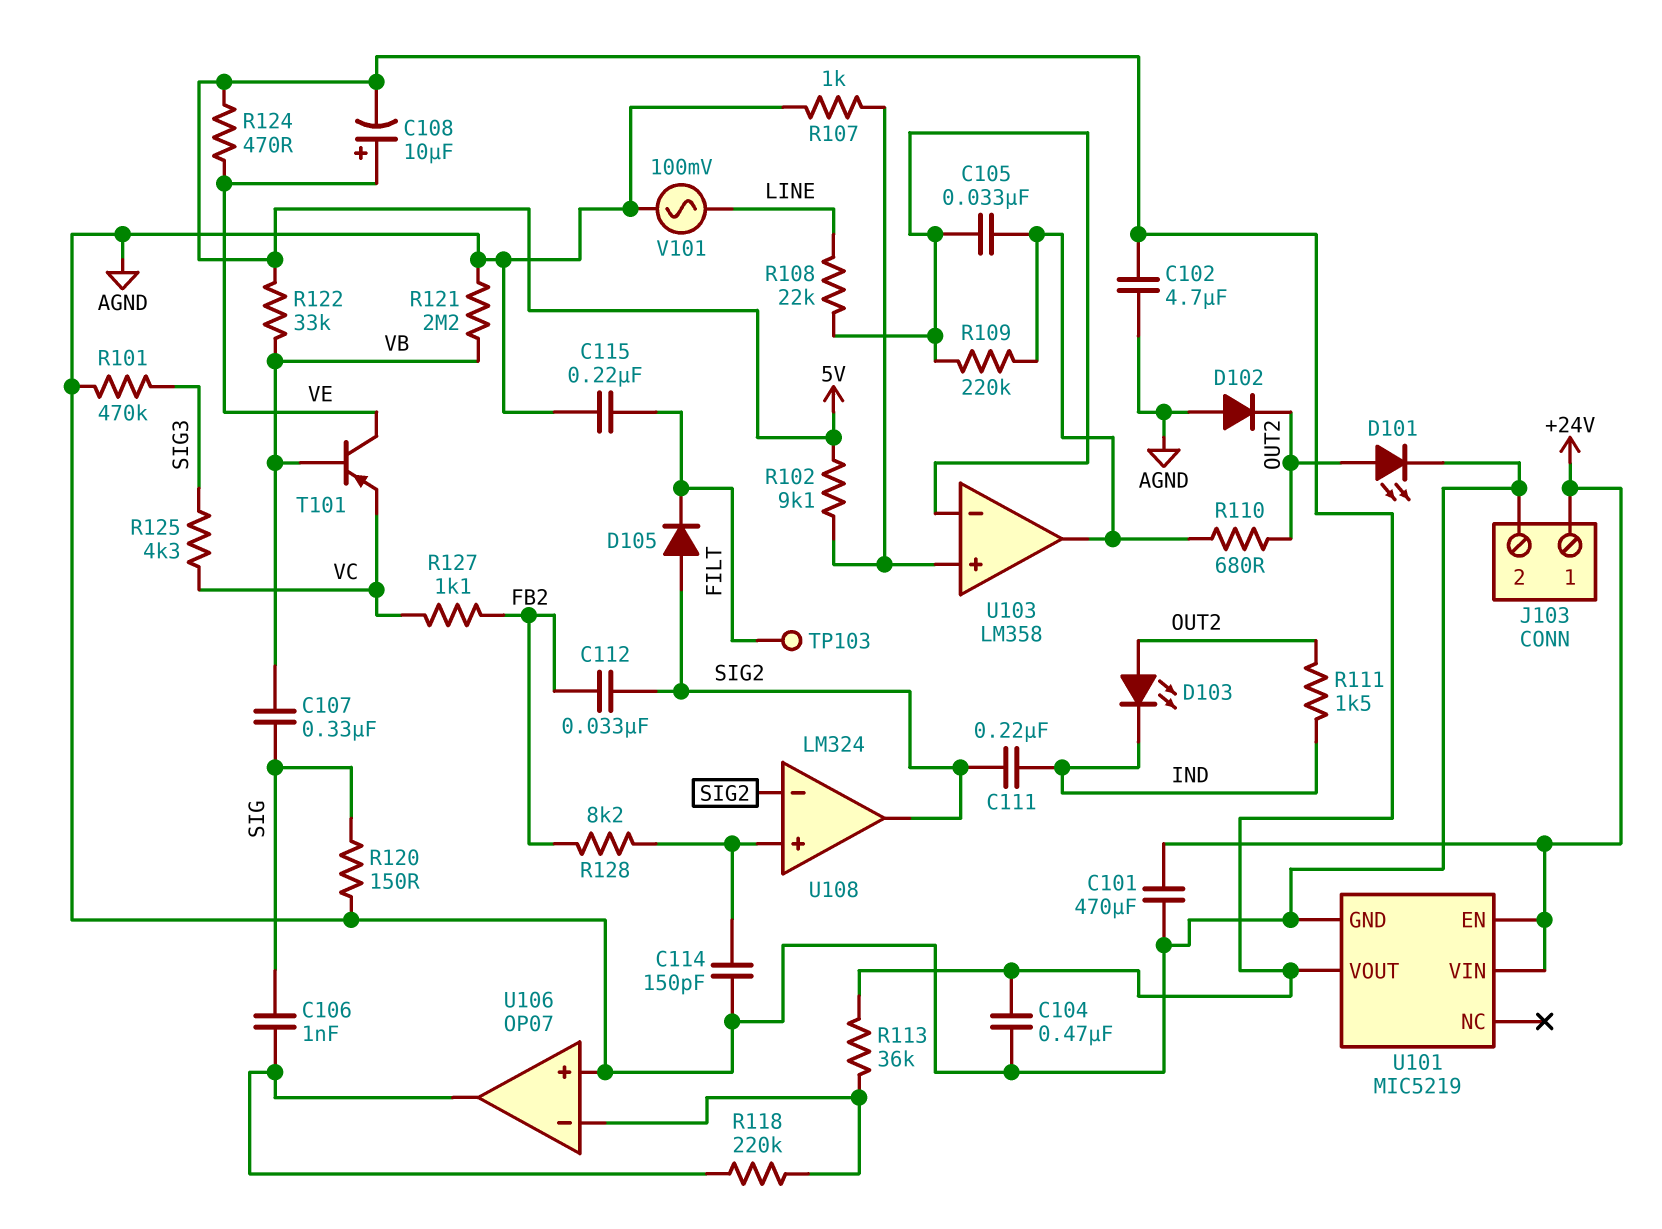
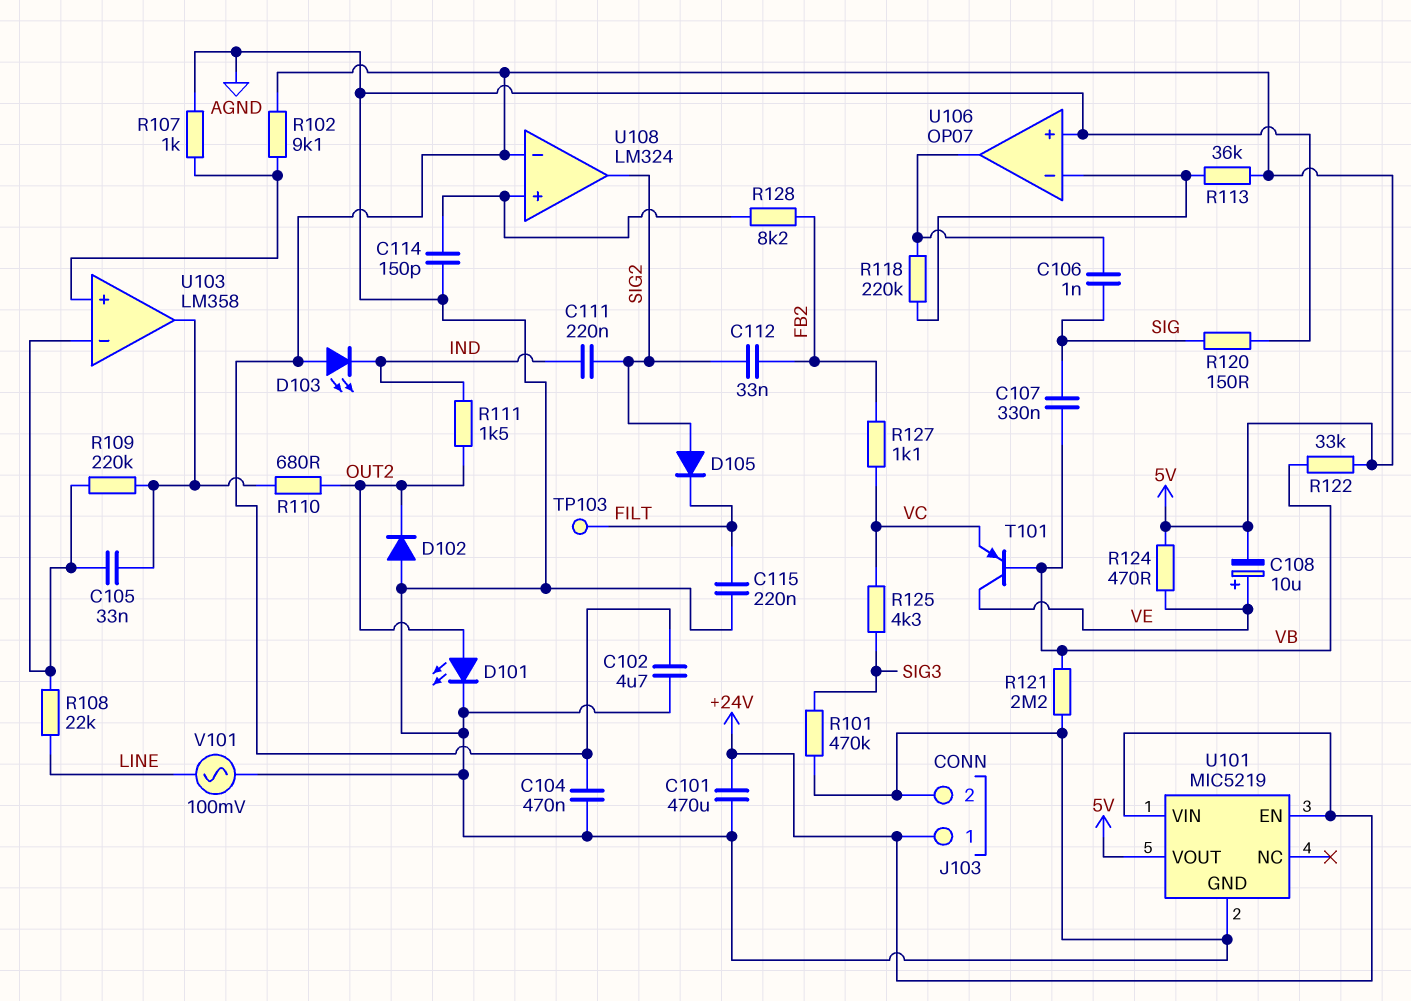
D103: LED (A OUT2, K IND) -> LED (A 5V, K IND)
U108 pin in-: SIG2 -> 5V

